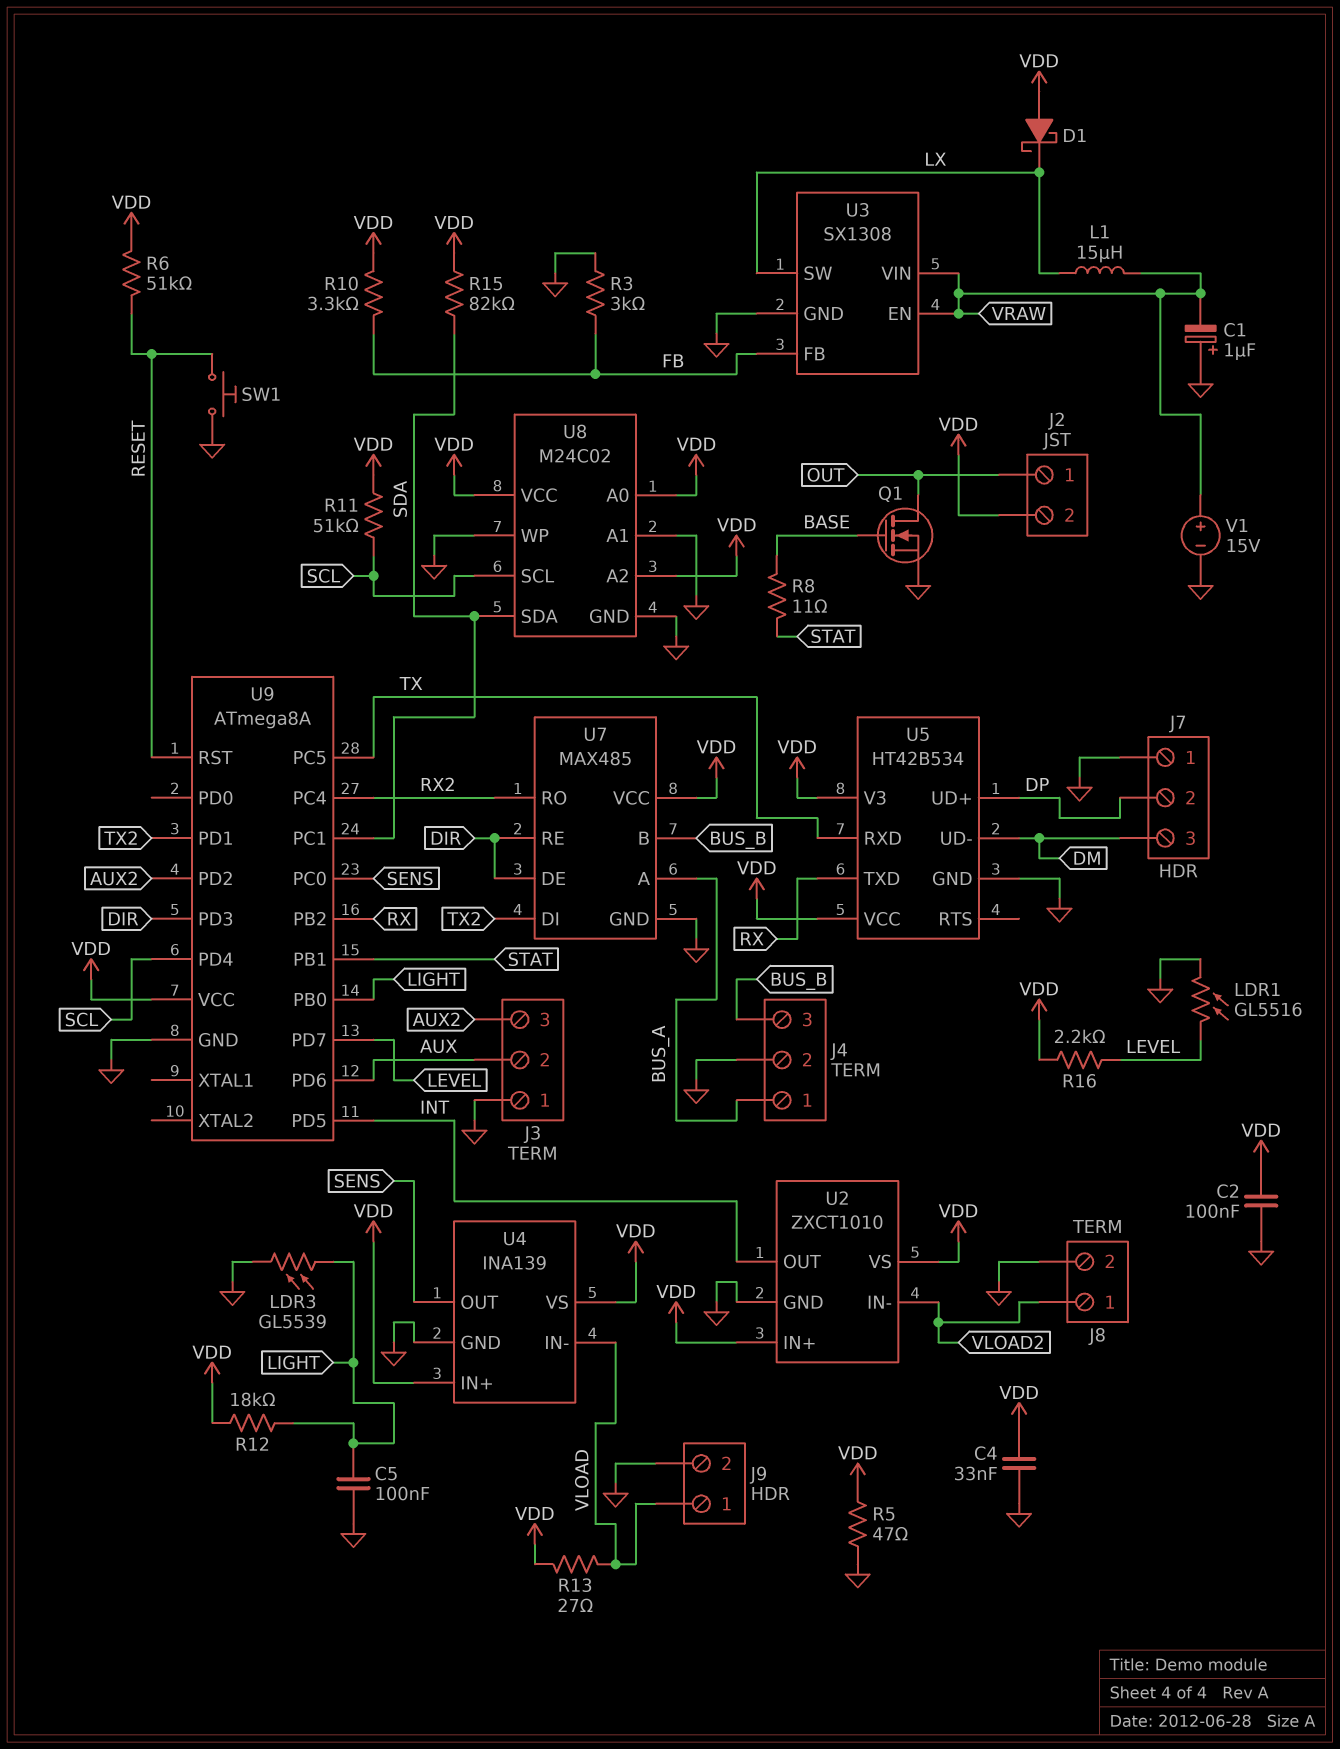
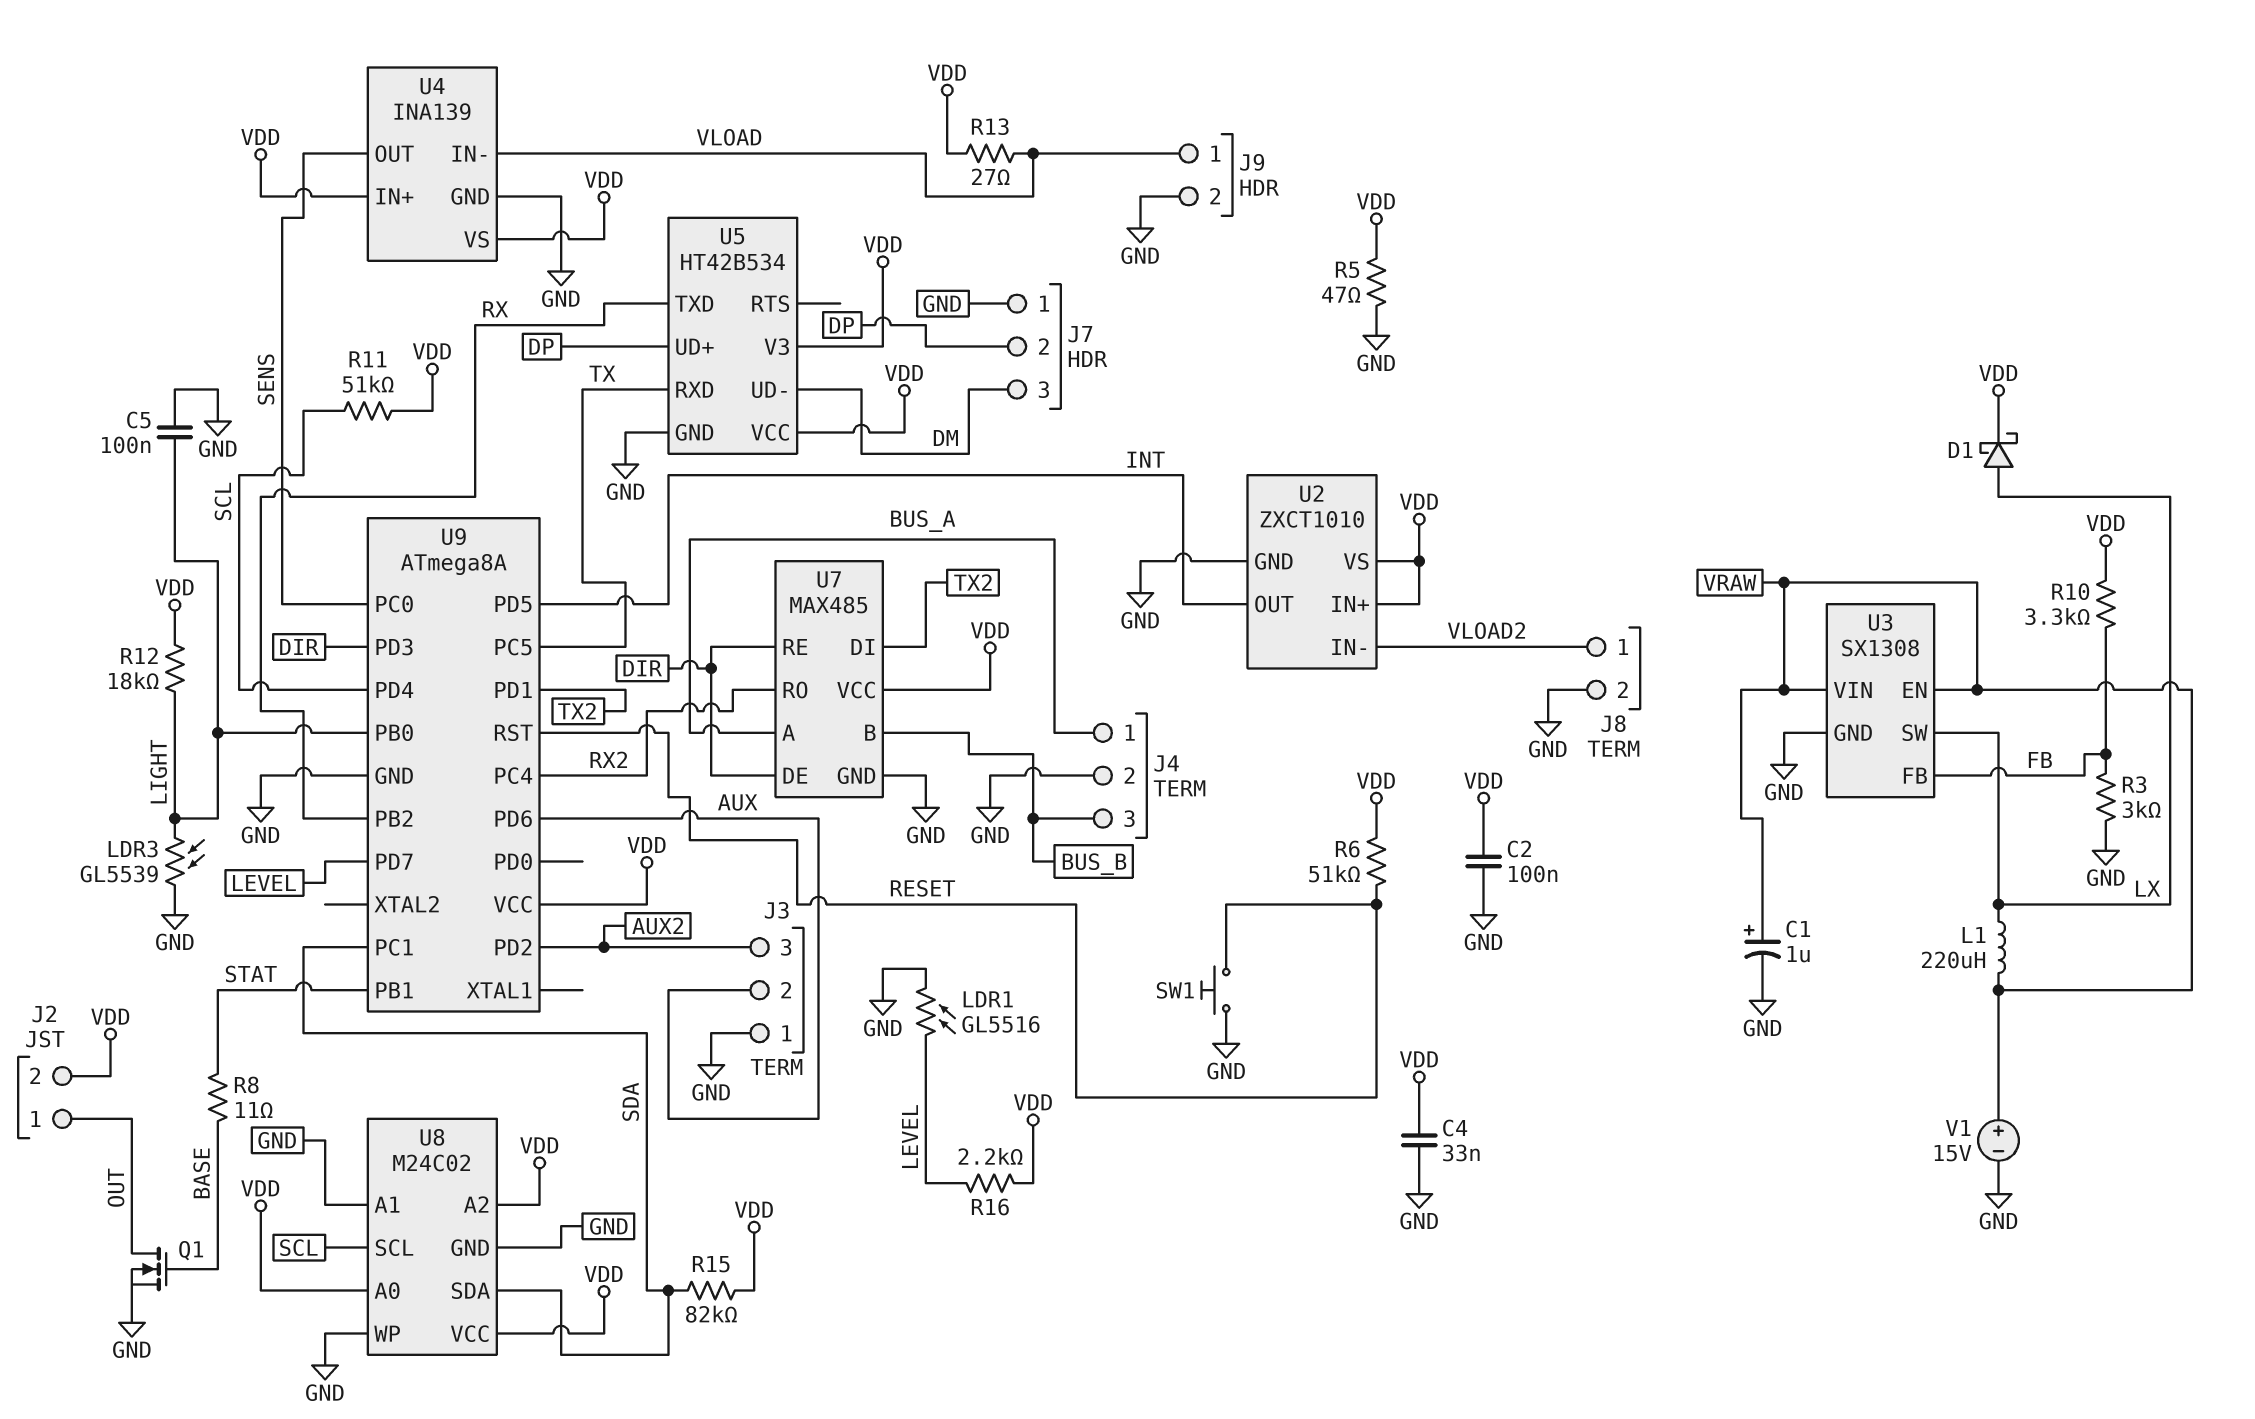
C1: 1uF (plus GND, minus VRAW) -> 1uF (plus VRAW, minus GND)
D1: schottky (A VDD, K LX) -> schottky (A LX, K VDD)
L1: 15uH (LX, VRAW) -> 220uH (LX, VRAW)

